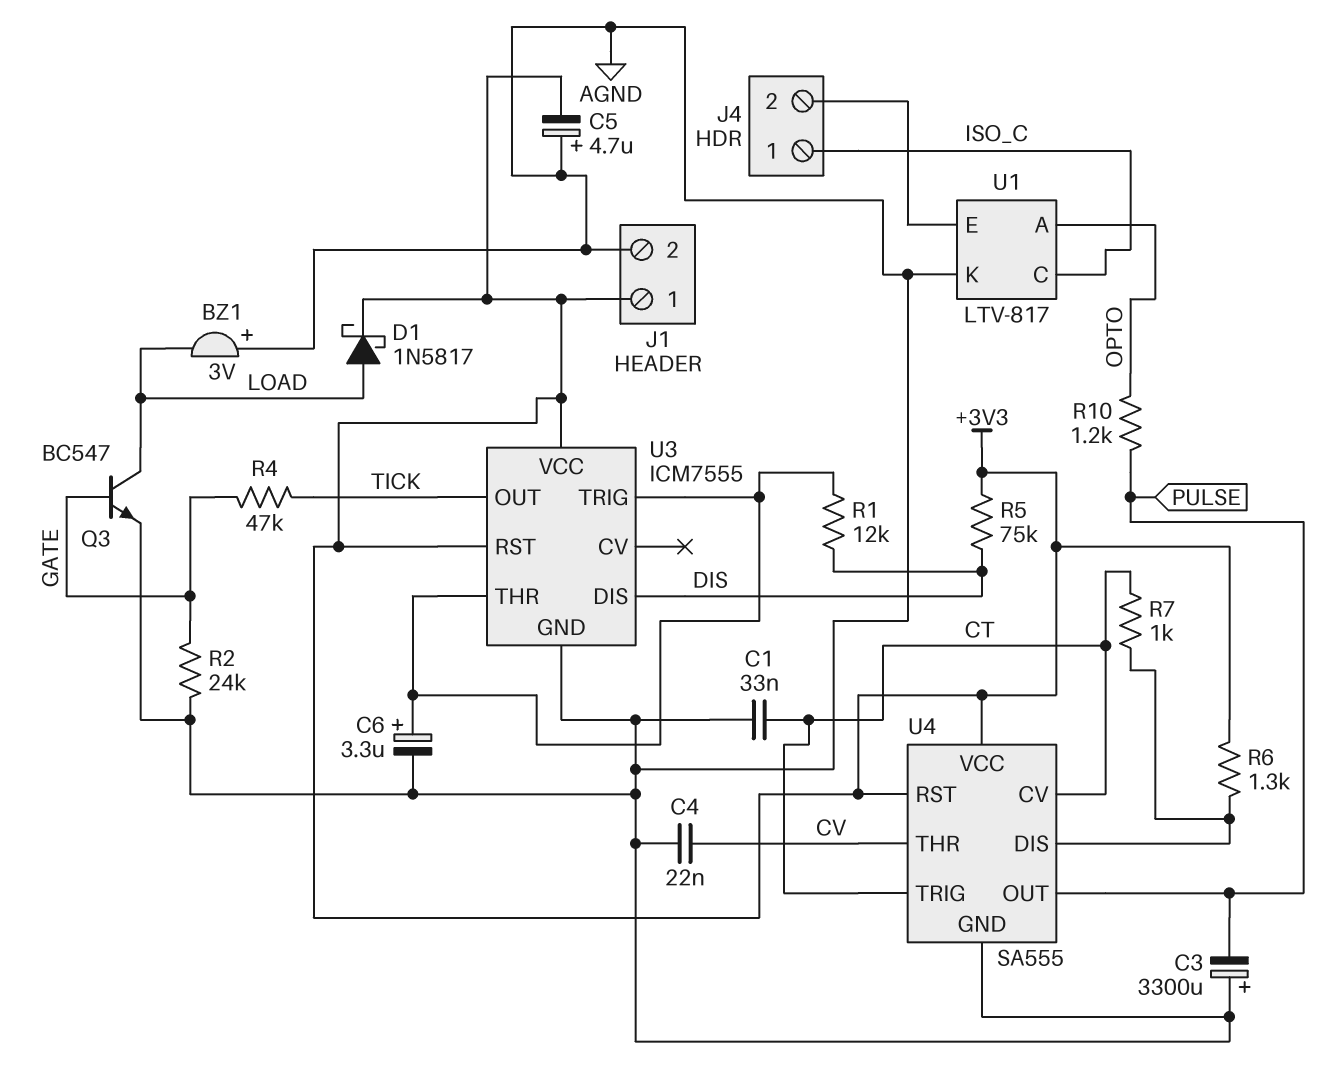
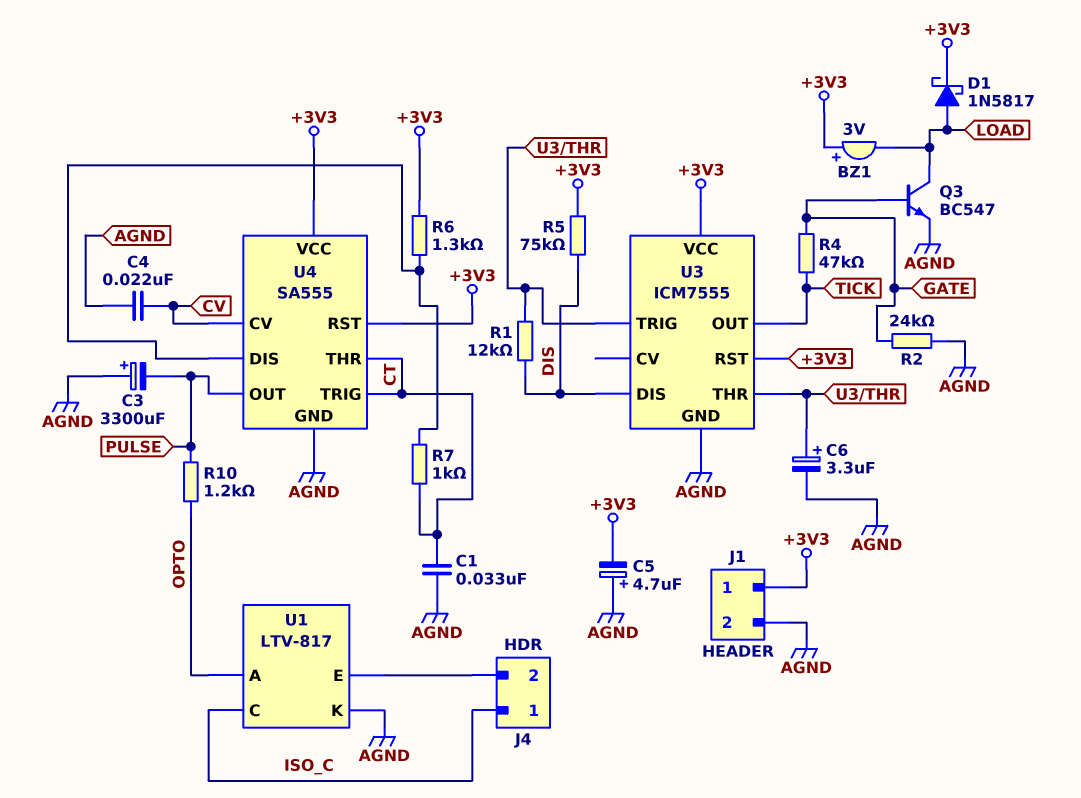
BZ1: buzzer 3V (plus AGND, minus LOAD) -> buzzer 3V (plus +3V3, minus LOAD)
U4 pin CV: CT -> CV
U4 pin THR: CV -> CT

